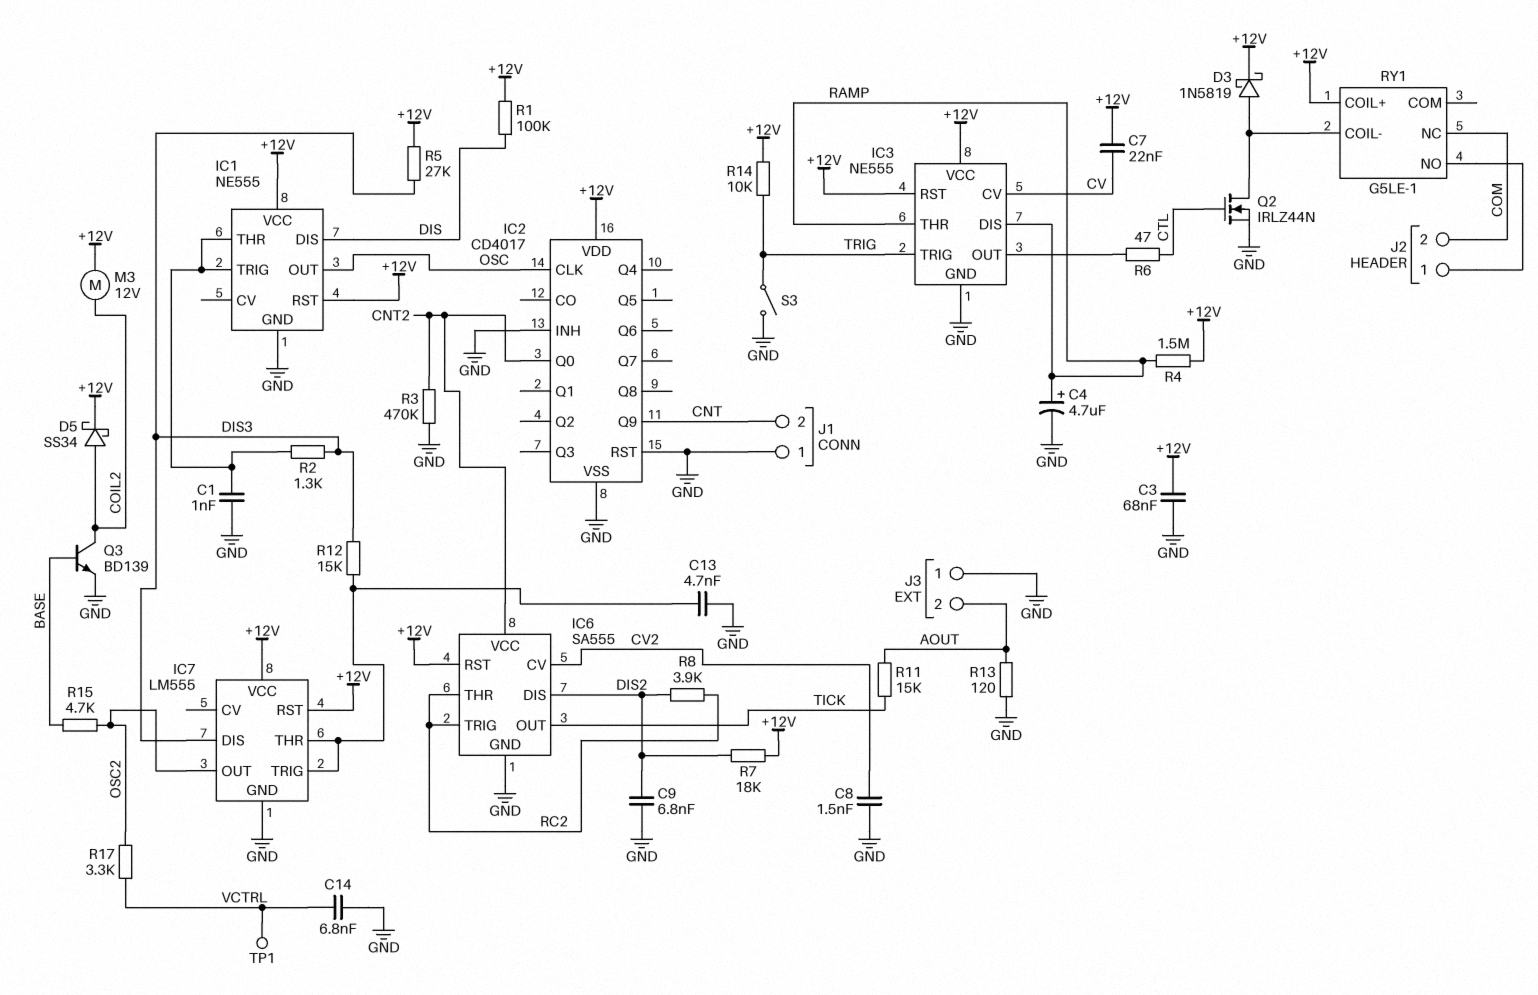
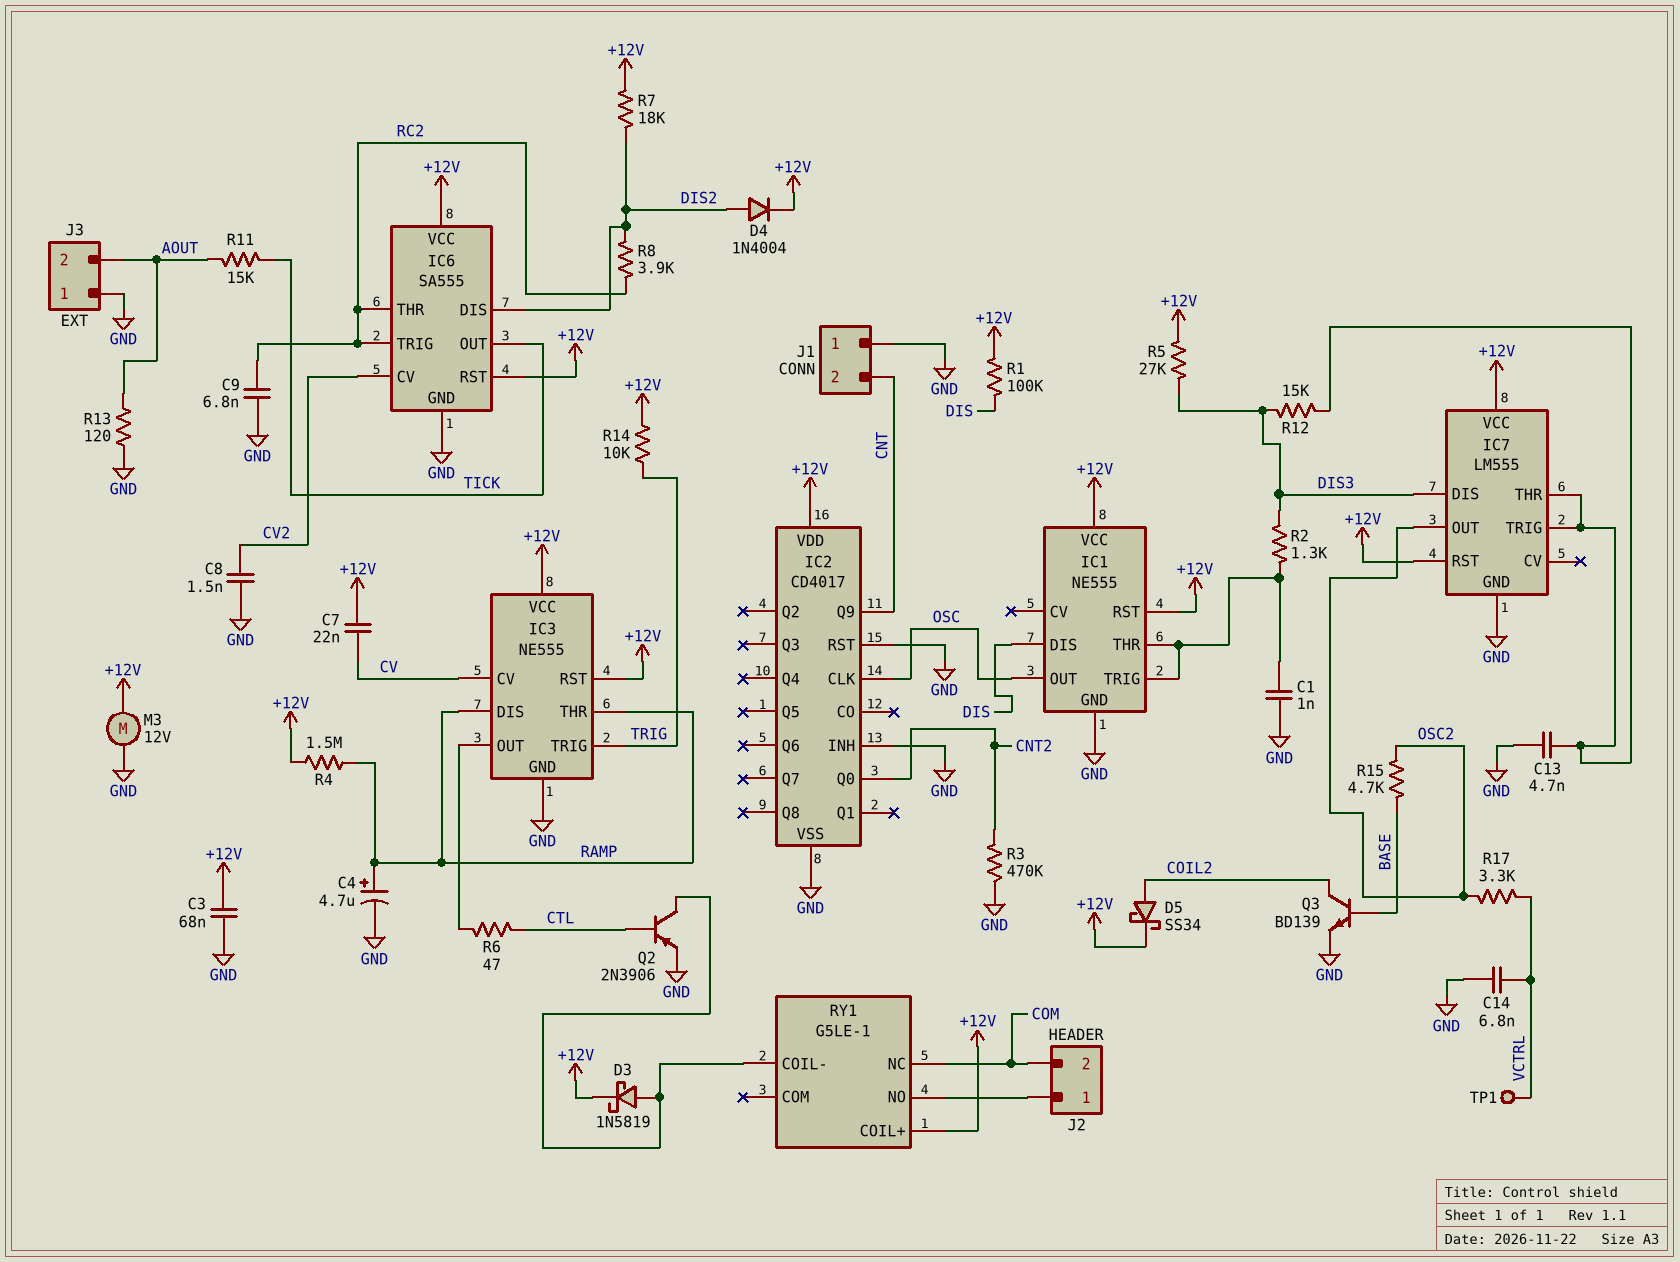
C9: 6.8nF (DIS2, GND) -> 6.8nF (GND, RC2)
D4: none -> diode 1N4004 (A DIS2, K +12V)
IC6 pin VCC: CNT2 -> +12V
M3: motor 12V (+12V, COIL2) -> motor 12V (+12V, GND)
Q2: NMOS IRLZ44N (G CTL, D RY1/COIL-, S GND) -> PNP 2N3906 (B CTL, C RY1/COIL-, E GND)
S3: switch (GND, TRIG) -> none

